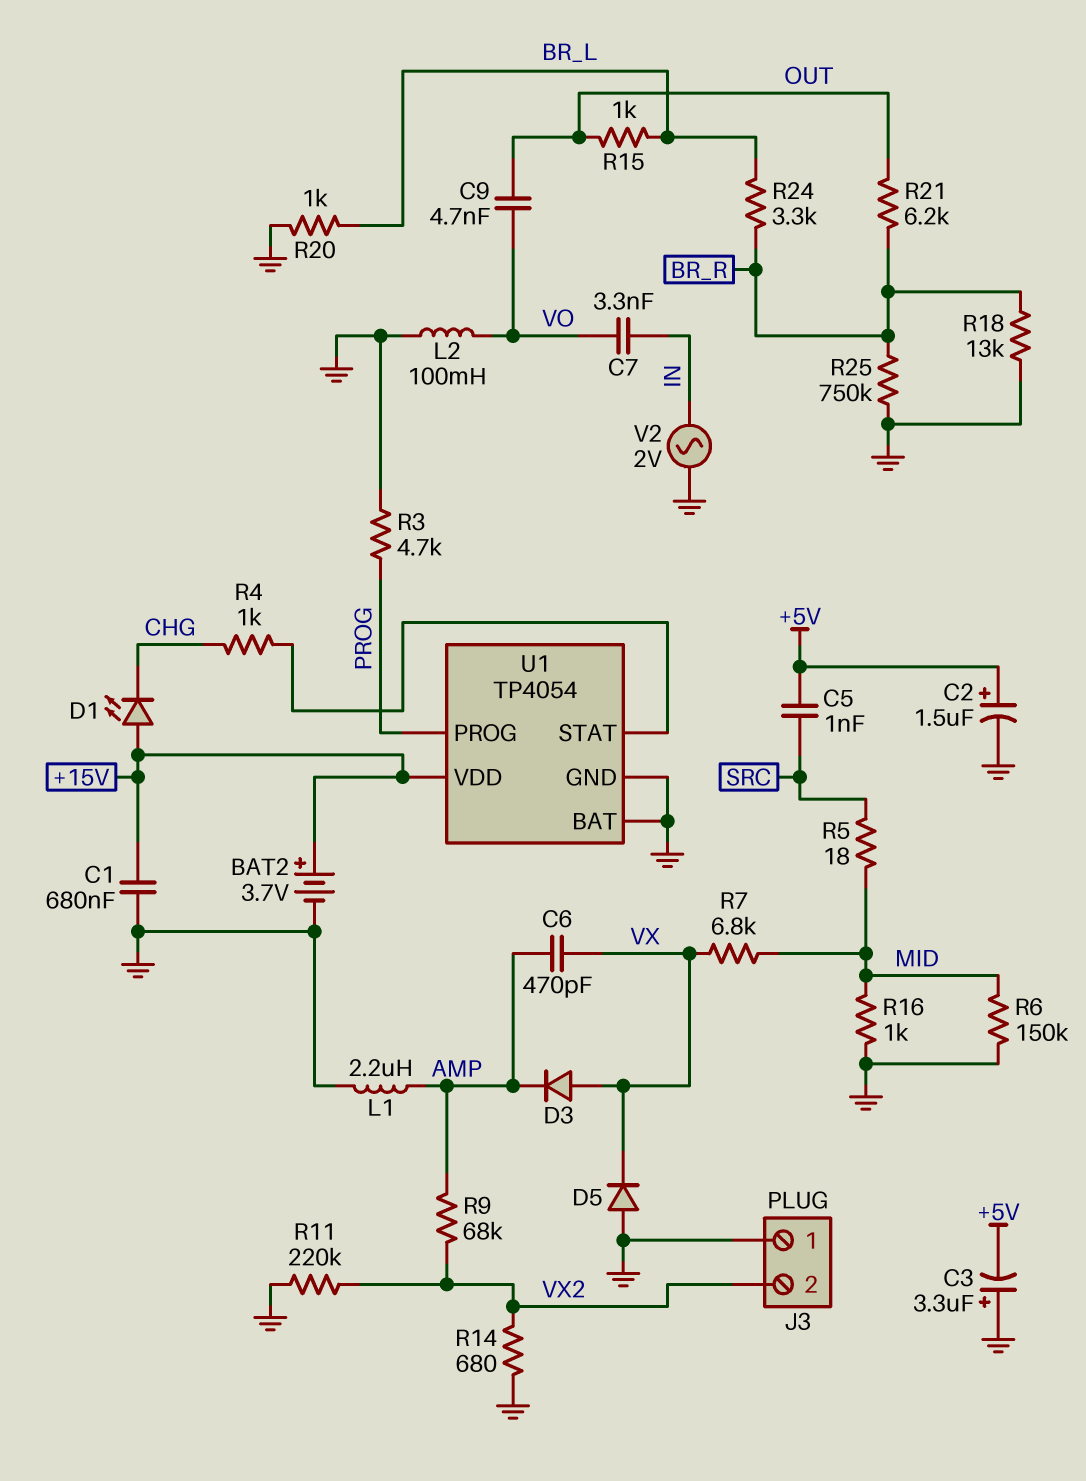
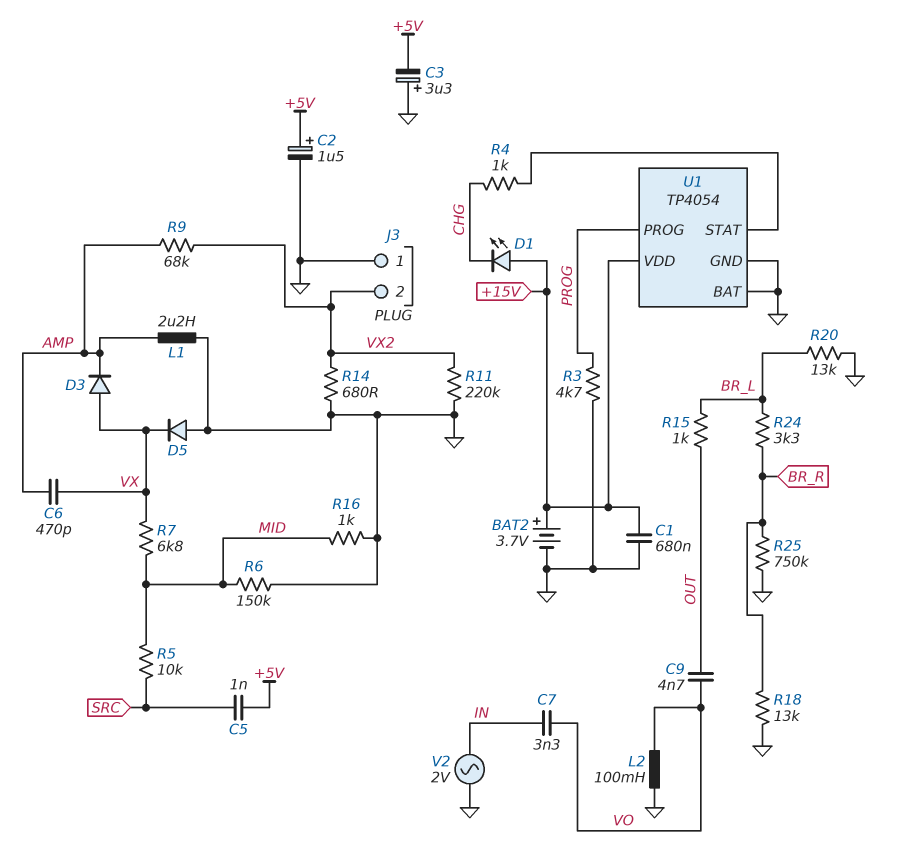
R5: 18 (MID, SRC) -> 10k (MID, SRC)
R20: 1k (BR_L, GND) -> 13k (BR_L, GND)
R21: 6.2k (BR_R, OUT) -> none

